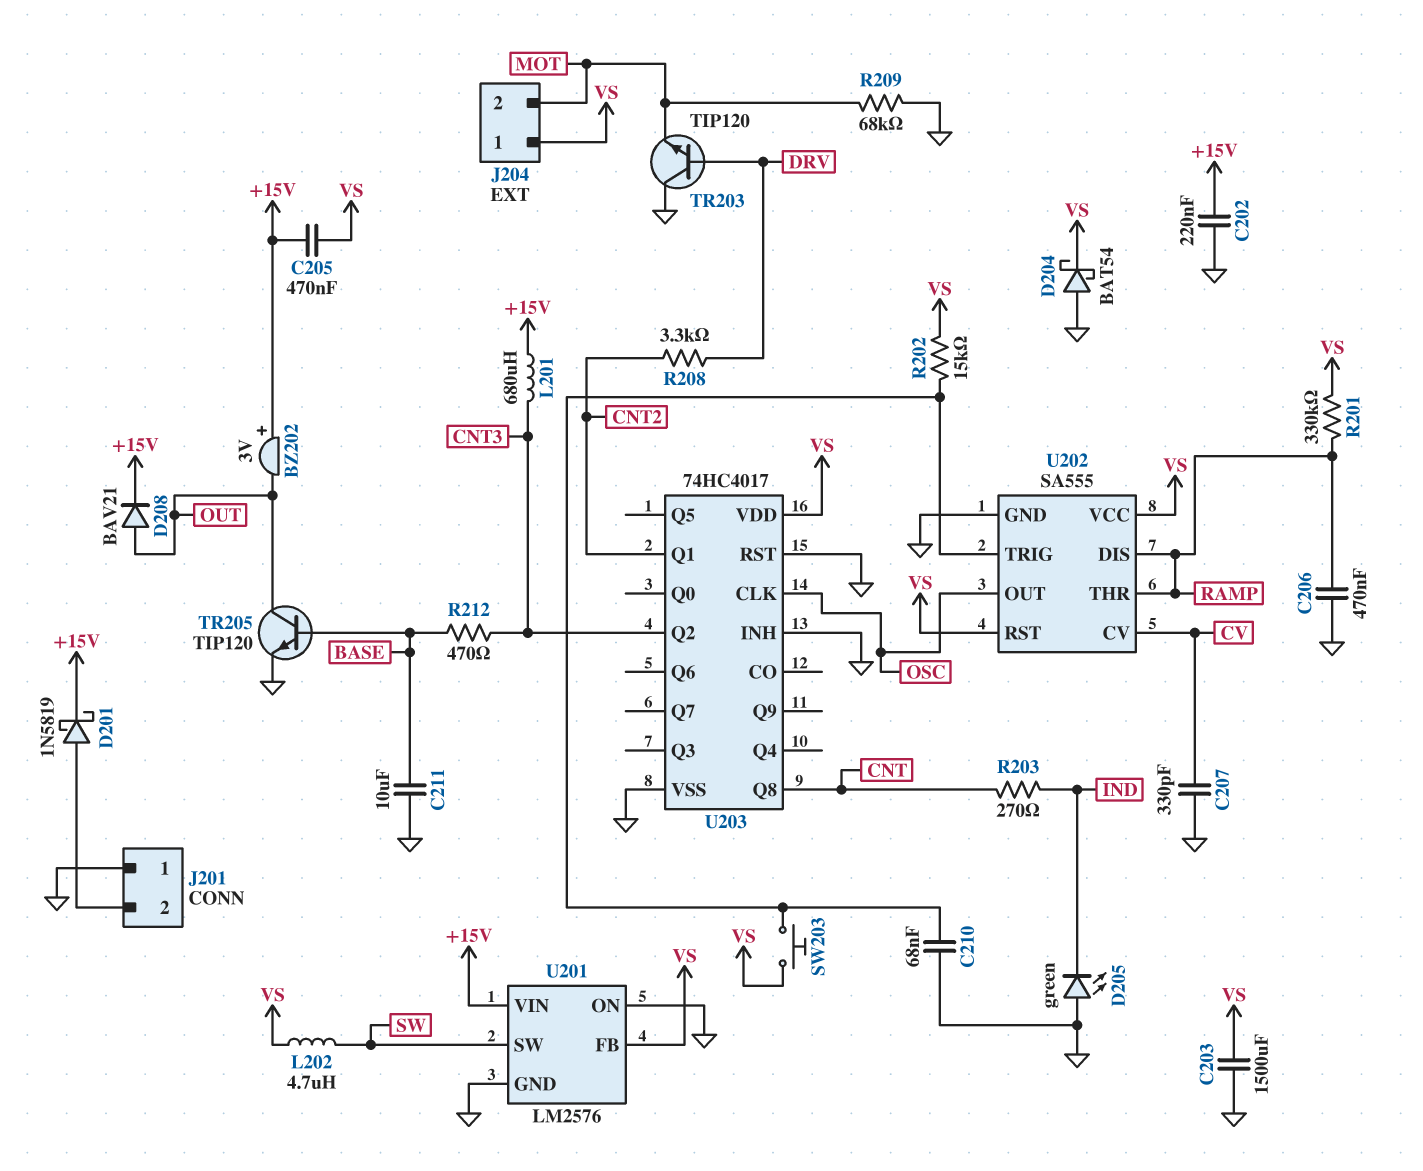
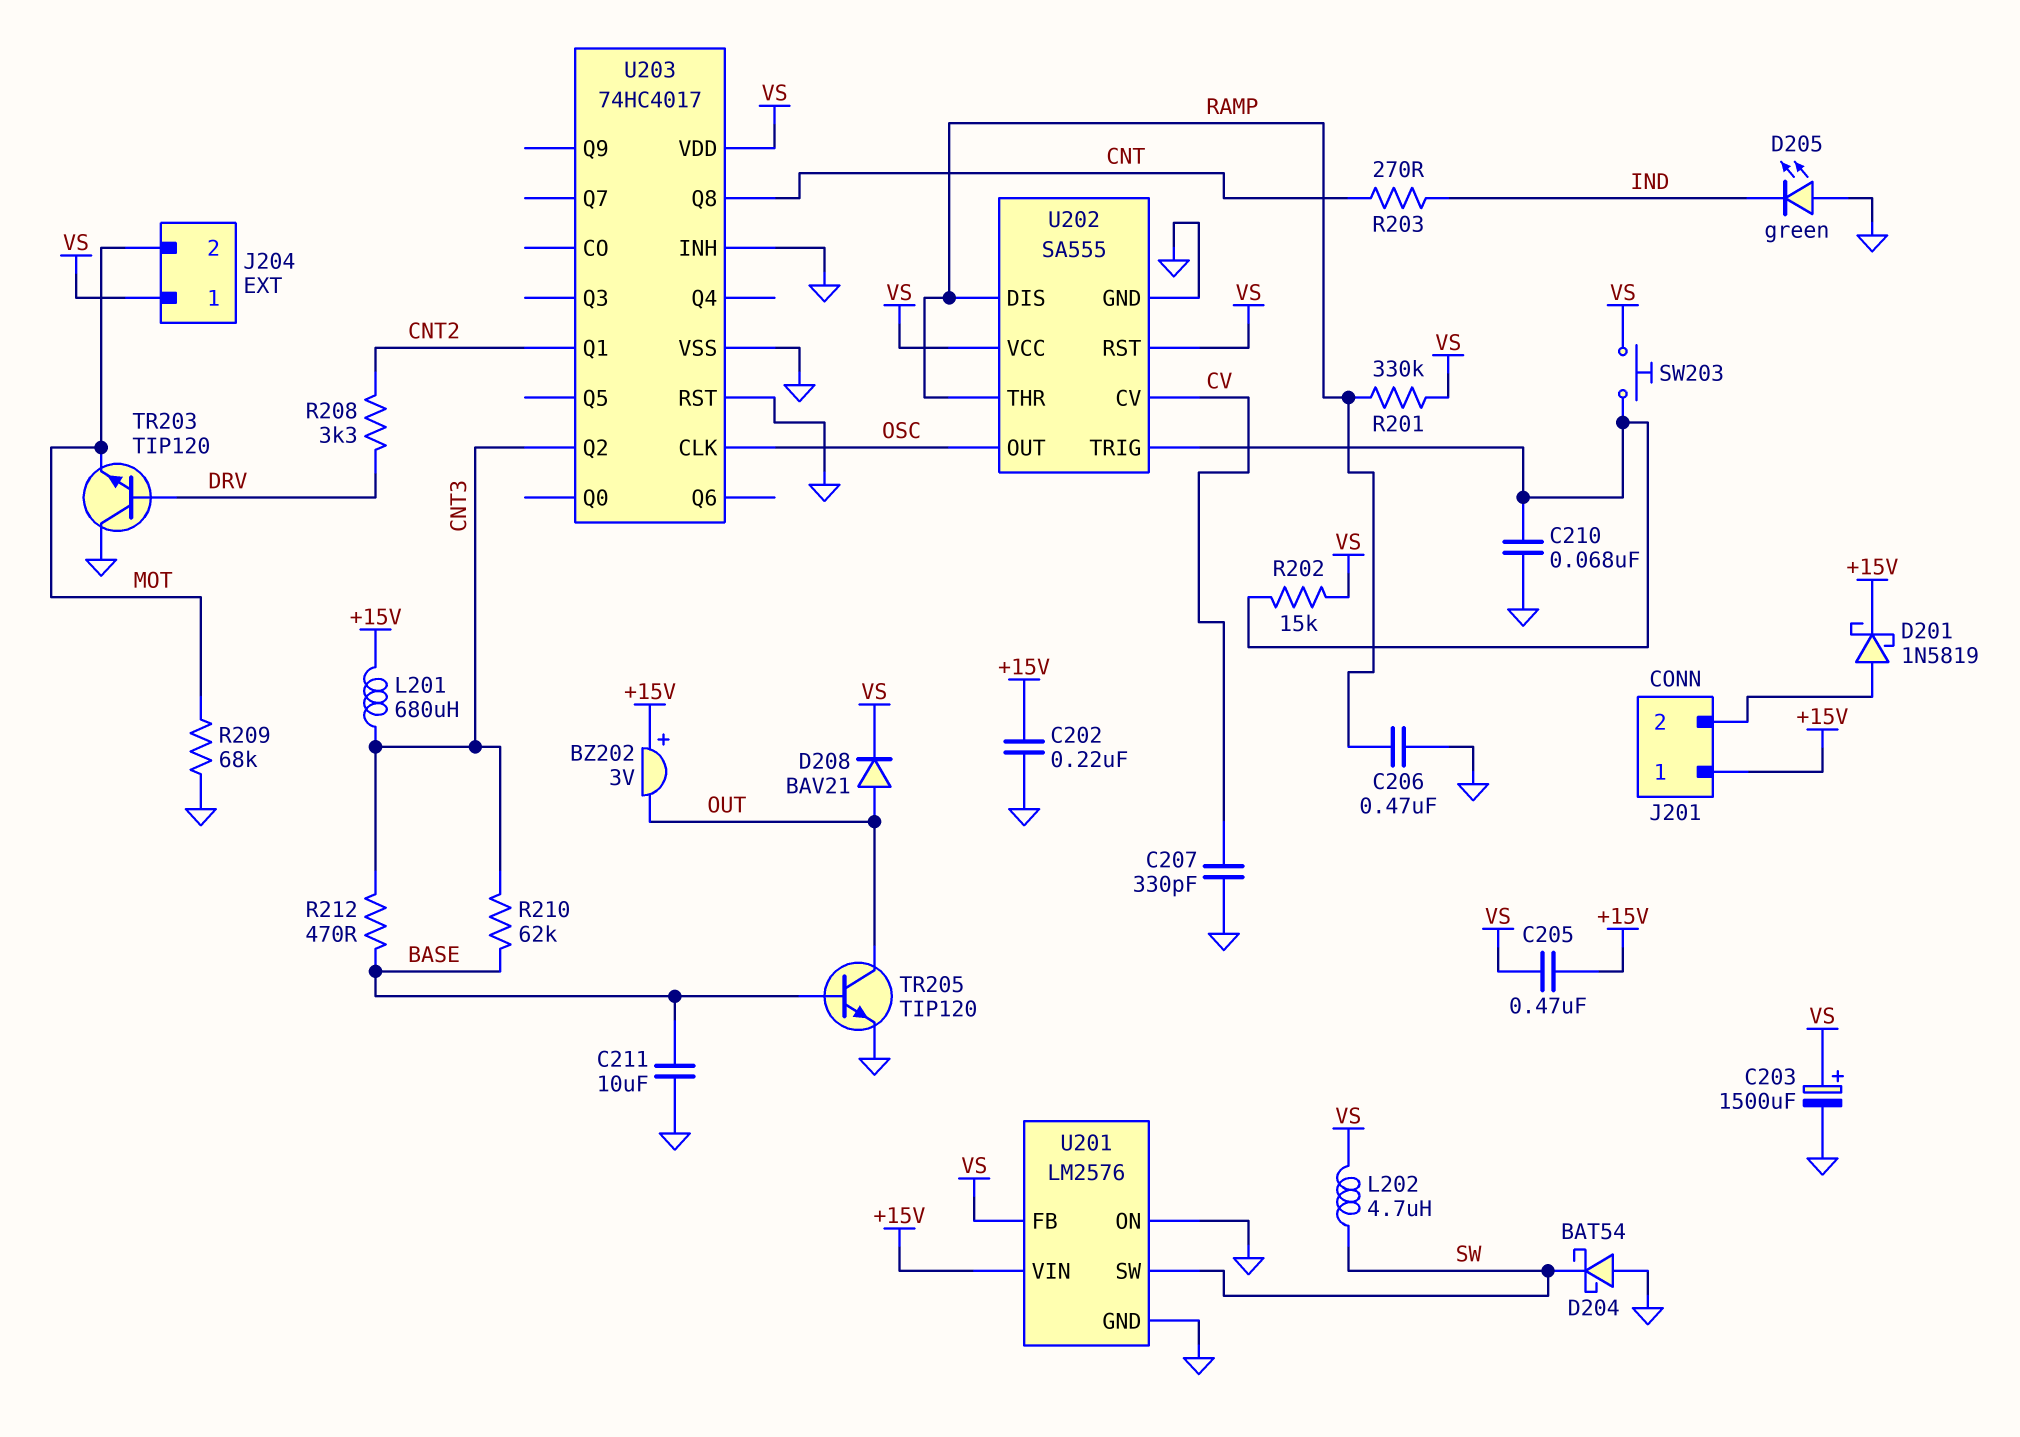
C203: 1500uF (GND, VS) -> 1500uF (plus VS, minus GND)
D204: schottky BAT54 (A GND, K VS) -> schottky BAT54 (A GND, K SW)
D208: diode BAV21 (A OUT, K +15V) -> diode BAV21 (A OUT, K VS)
J201 pin 1: GND -> +15V
R210: none -> 62k (BASE, CNT3)

